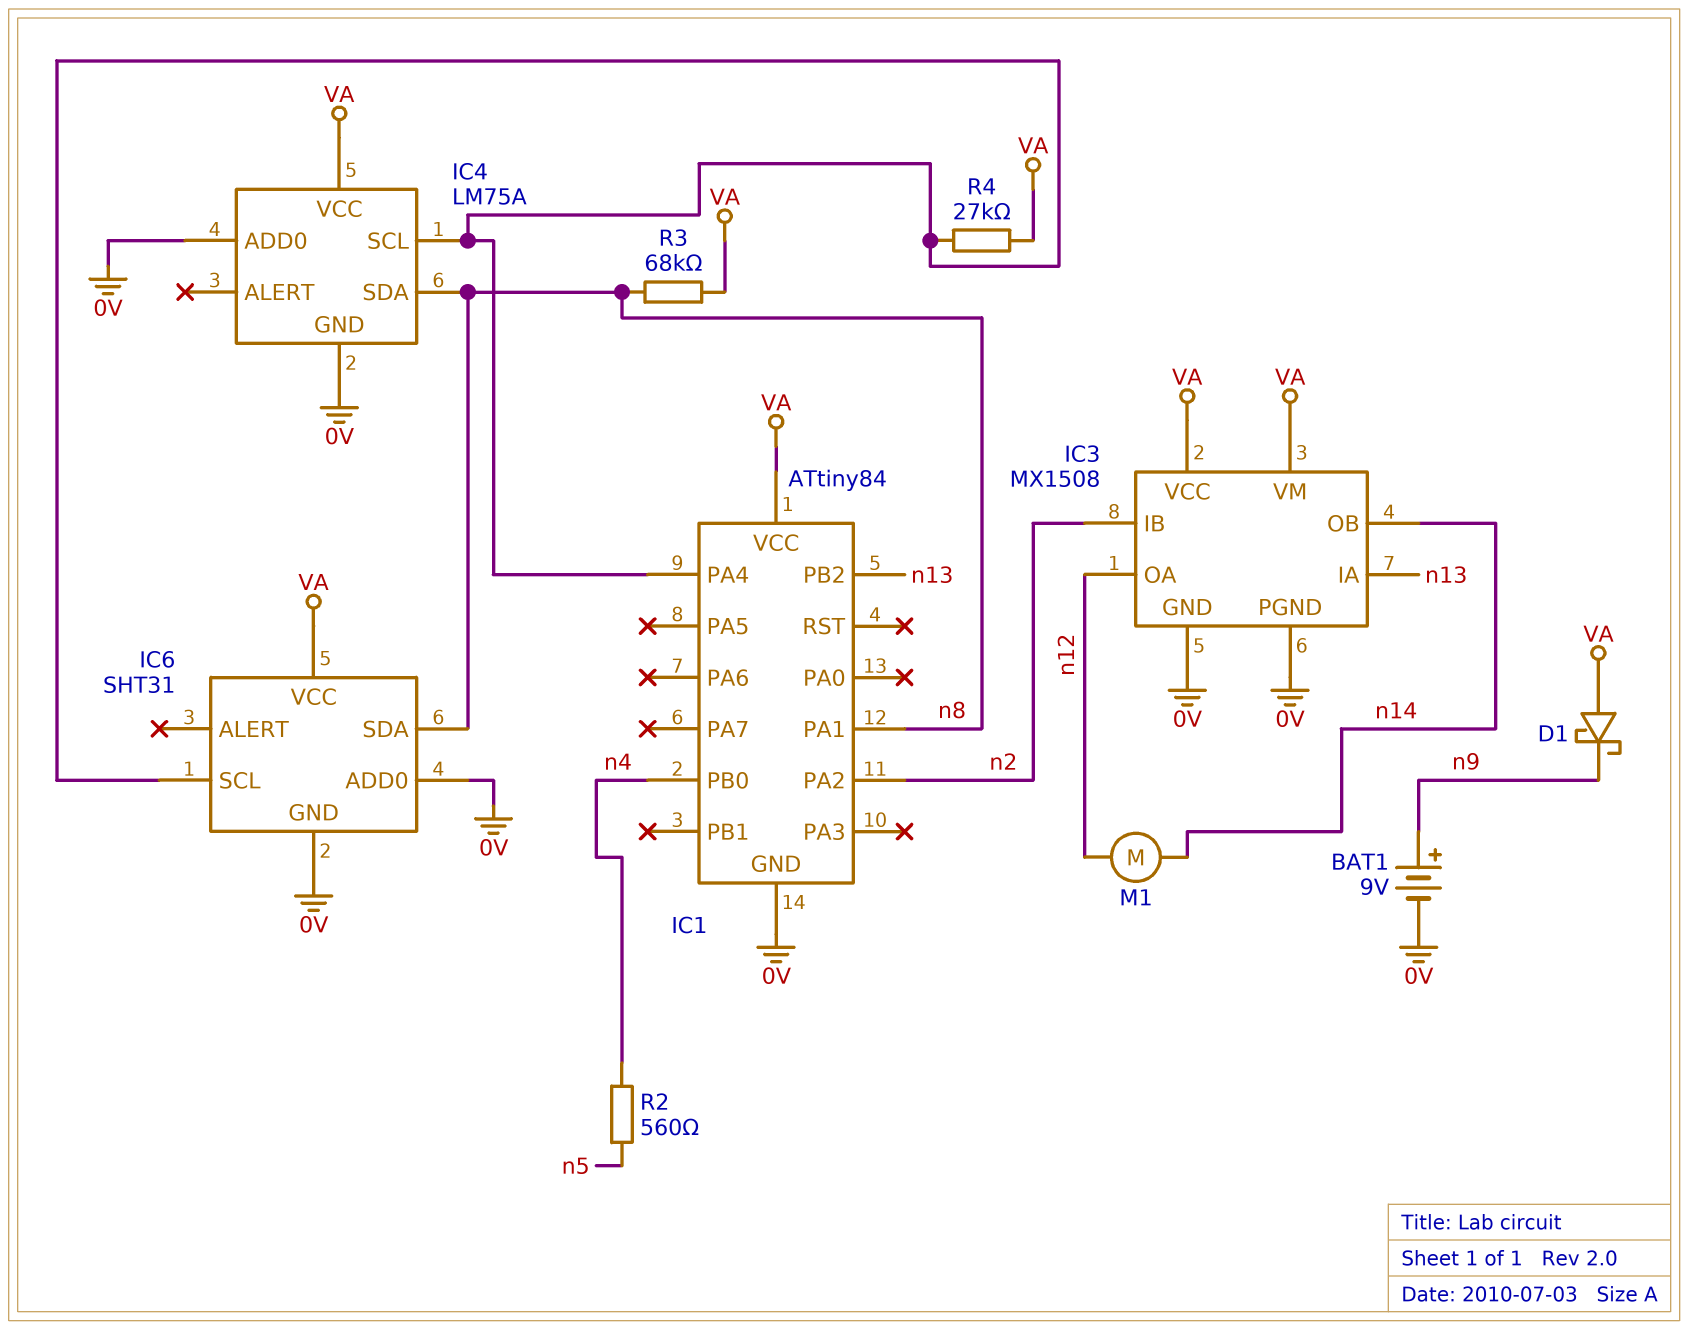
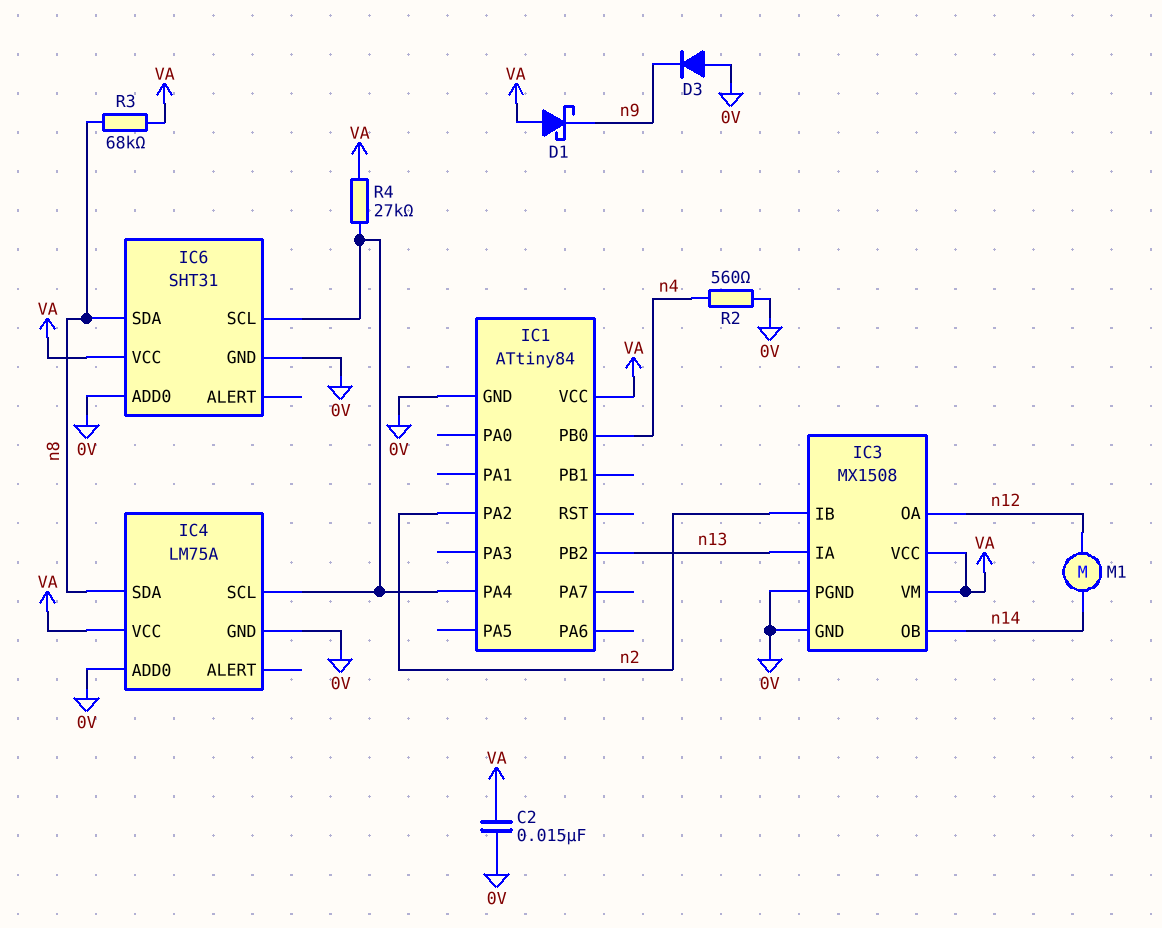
BAT1: 9V (plus n9, minus 0V) -> none
C2: none -> 15nF (0V, VA)
D3: none -> diode (A 0V, K n9)
IC1 pin PA1: n8 -> none
R2: 560 (n4, n5) -> 560 (0V, n4)

